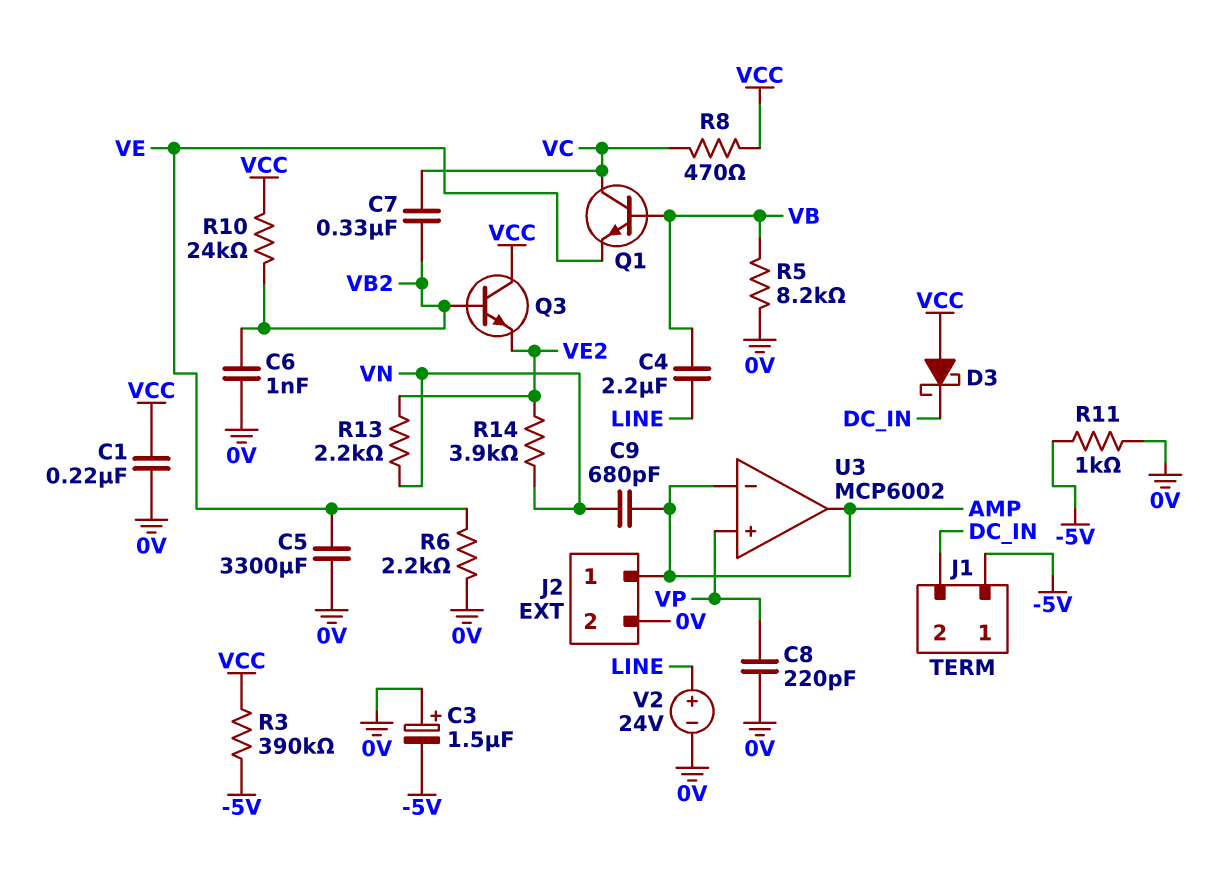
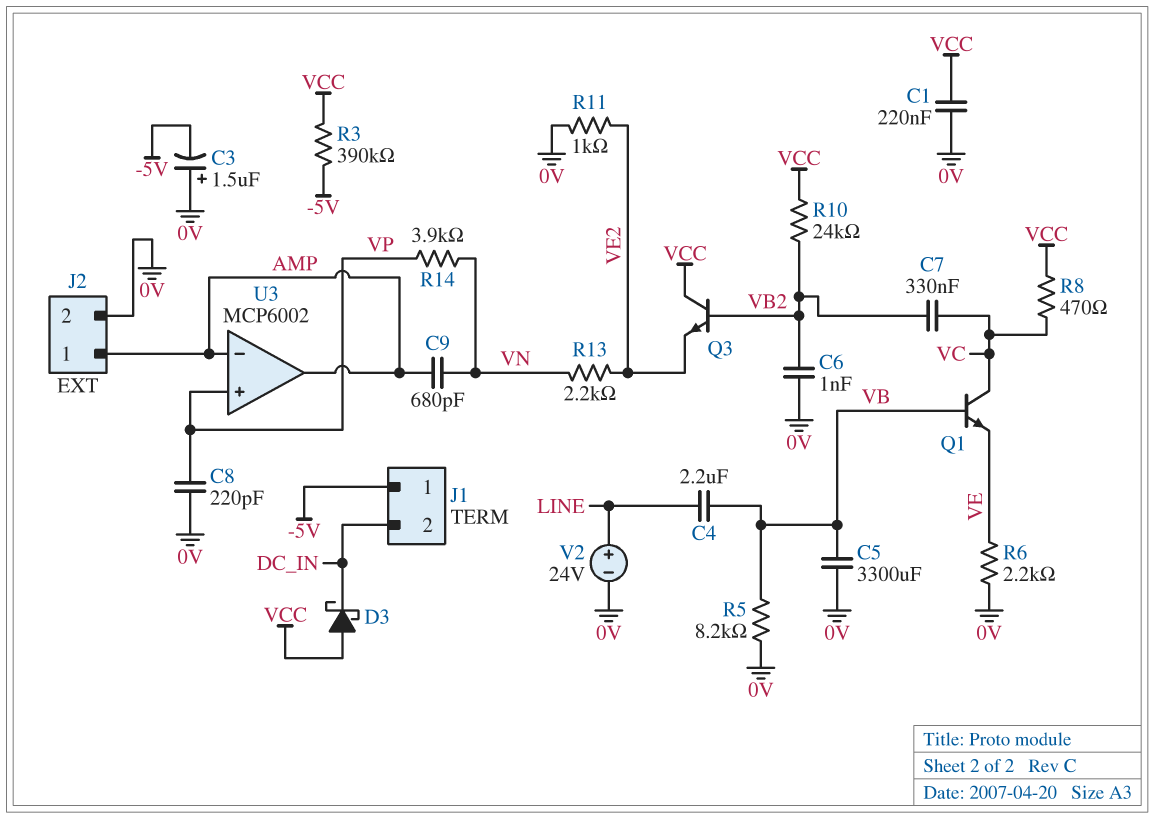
C5: 3300uF (0V, VE) -> 3300uF (0V, VB)
R11: 1k (-5V, 0V) -> 1k (0V, VE2)
R14: 3.9k (VE2, VN) -> 3.9k (VN, VP)

